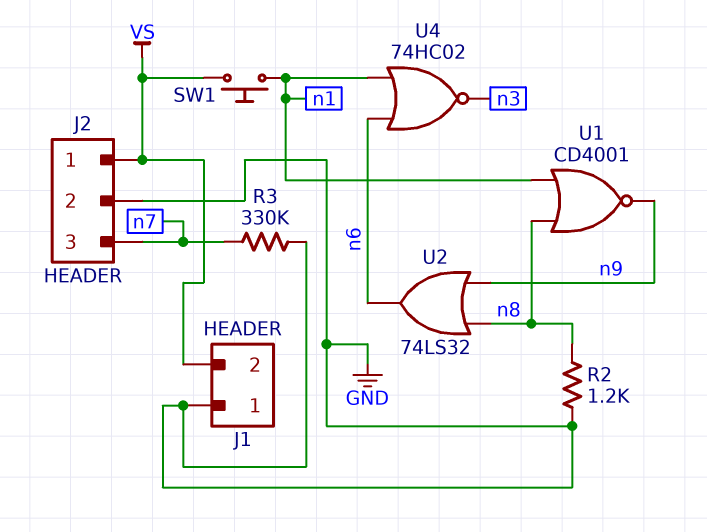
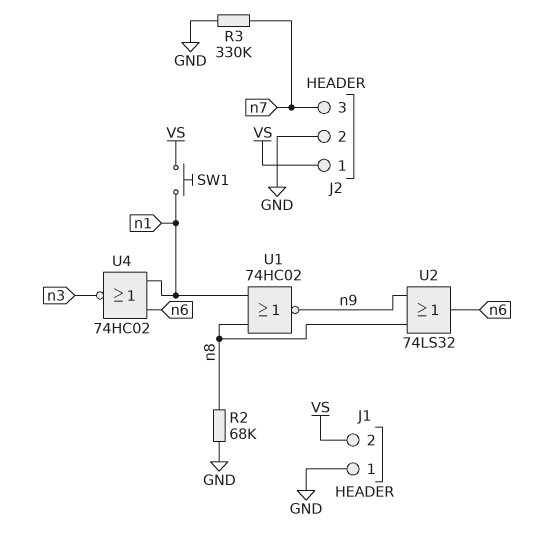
R2: 1.2k (GND, n8) -> 68k (GND, n8)
U1: NOR CD4001 (in n1, in n8, out n9) -> NOR 74HC02 (in n1, in n8, out n9)

